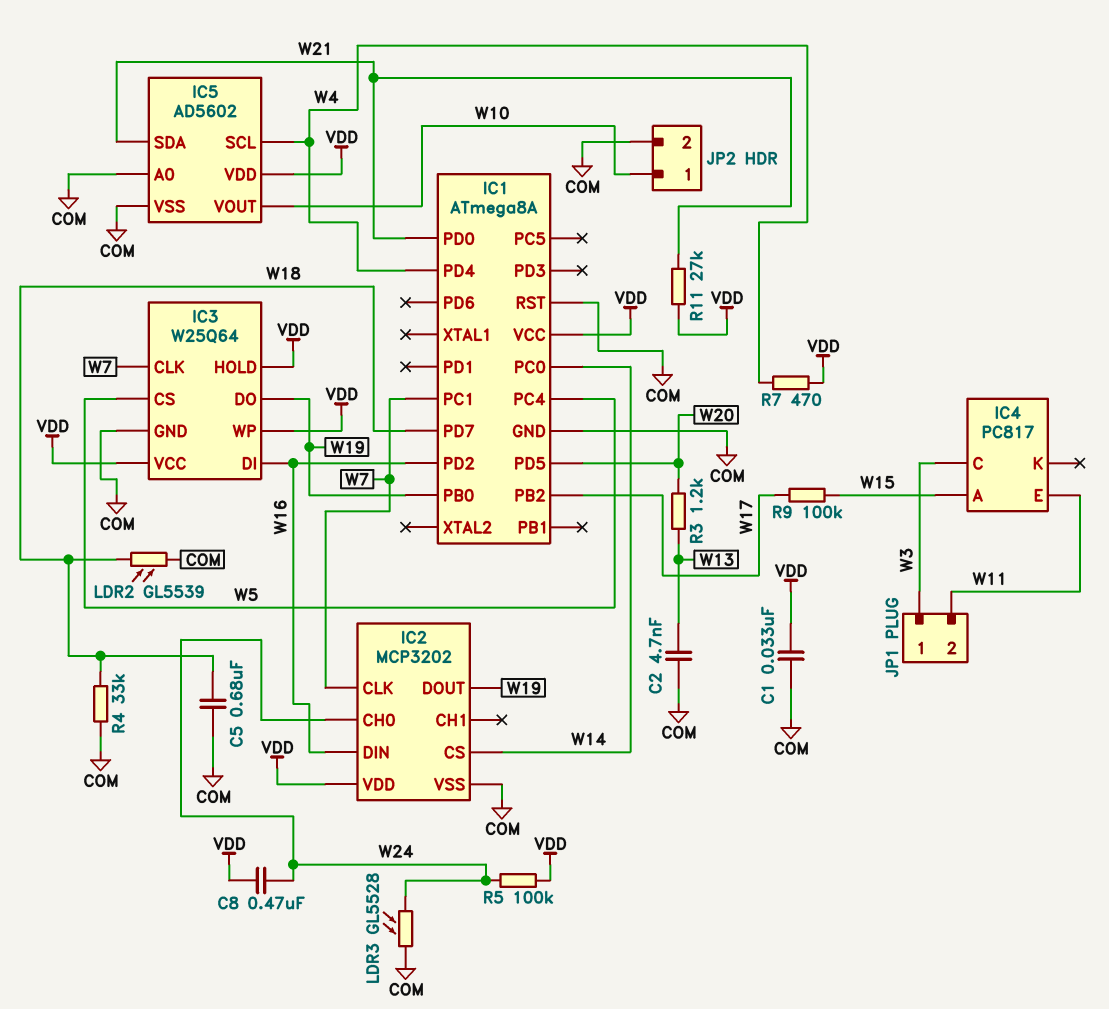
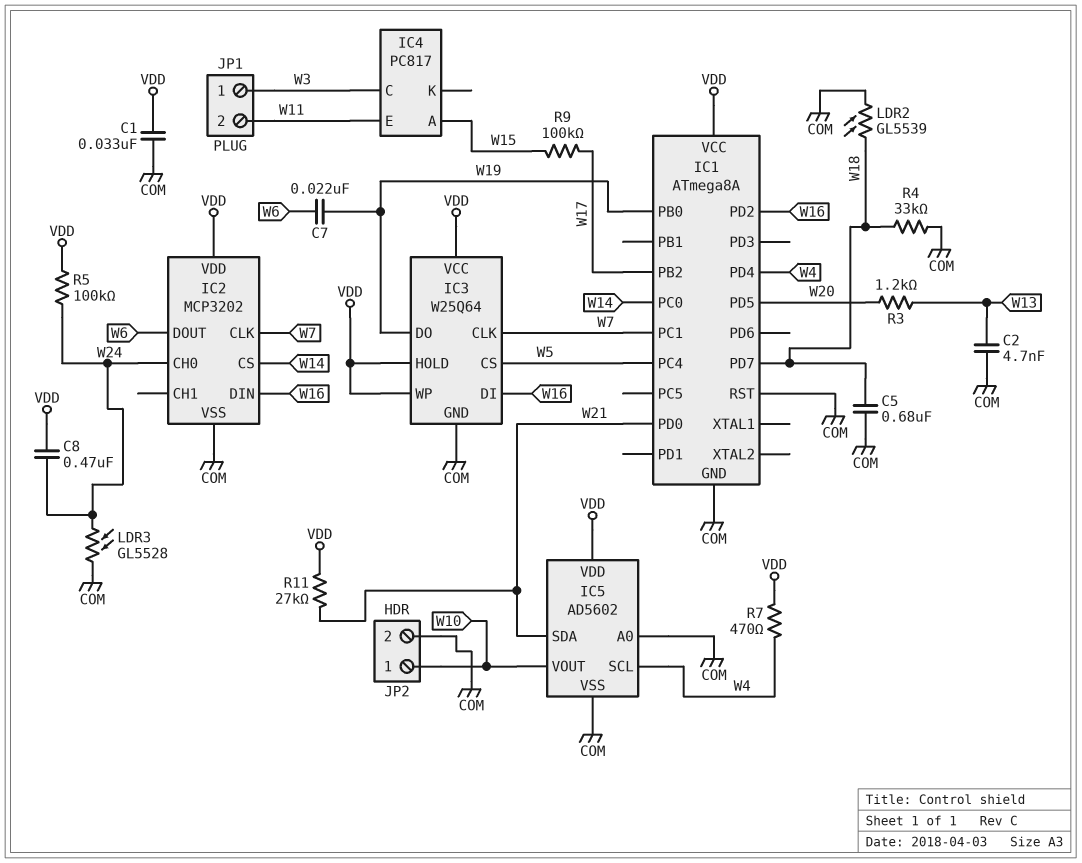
C7: none -> 22nF (W6, W19)
IC2 pin DOUT: W19 -> W6

